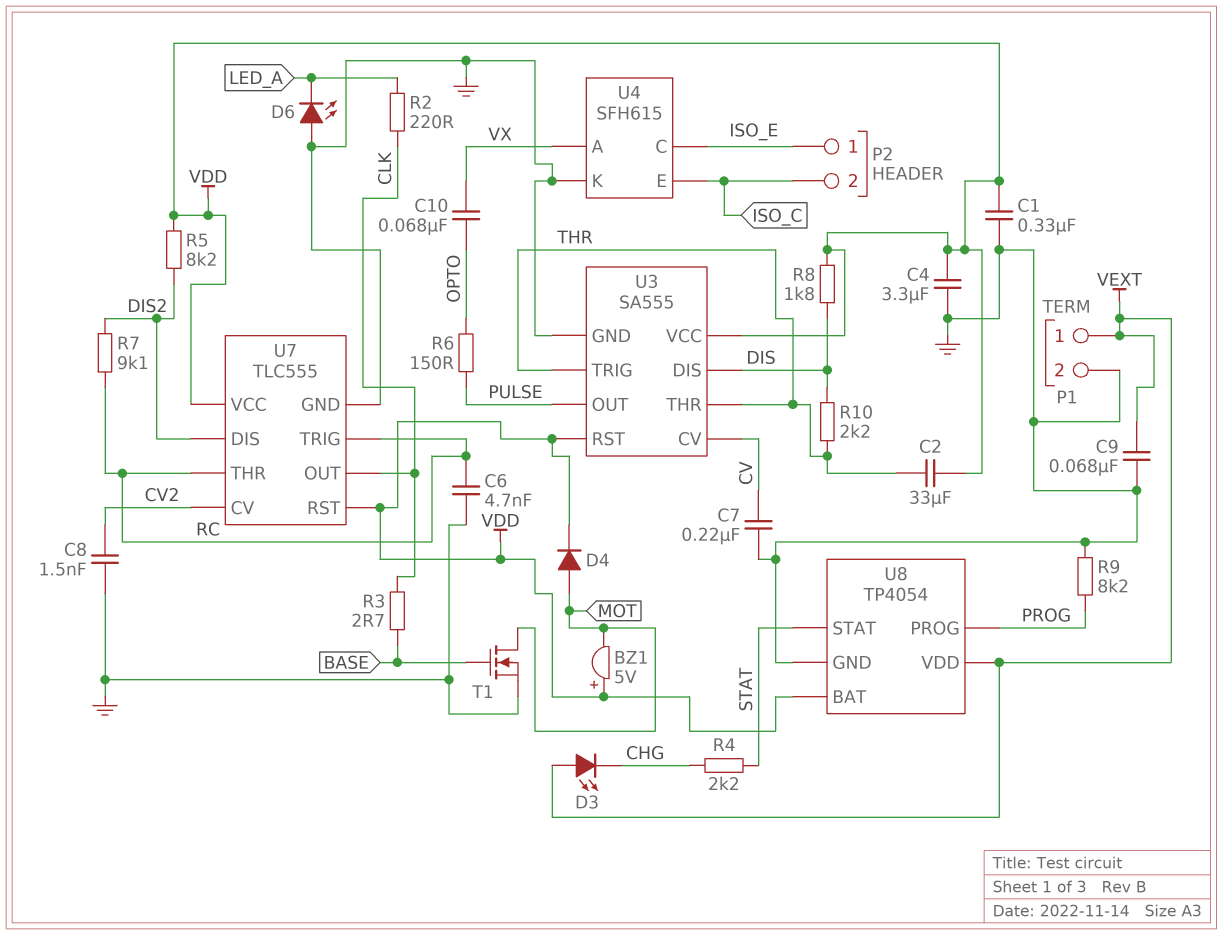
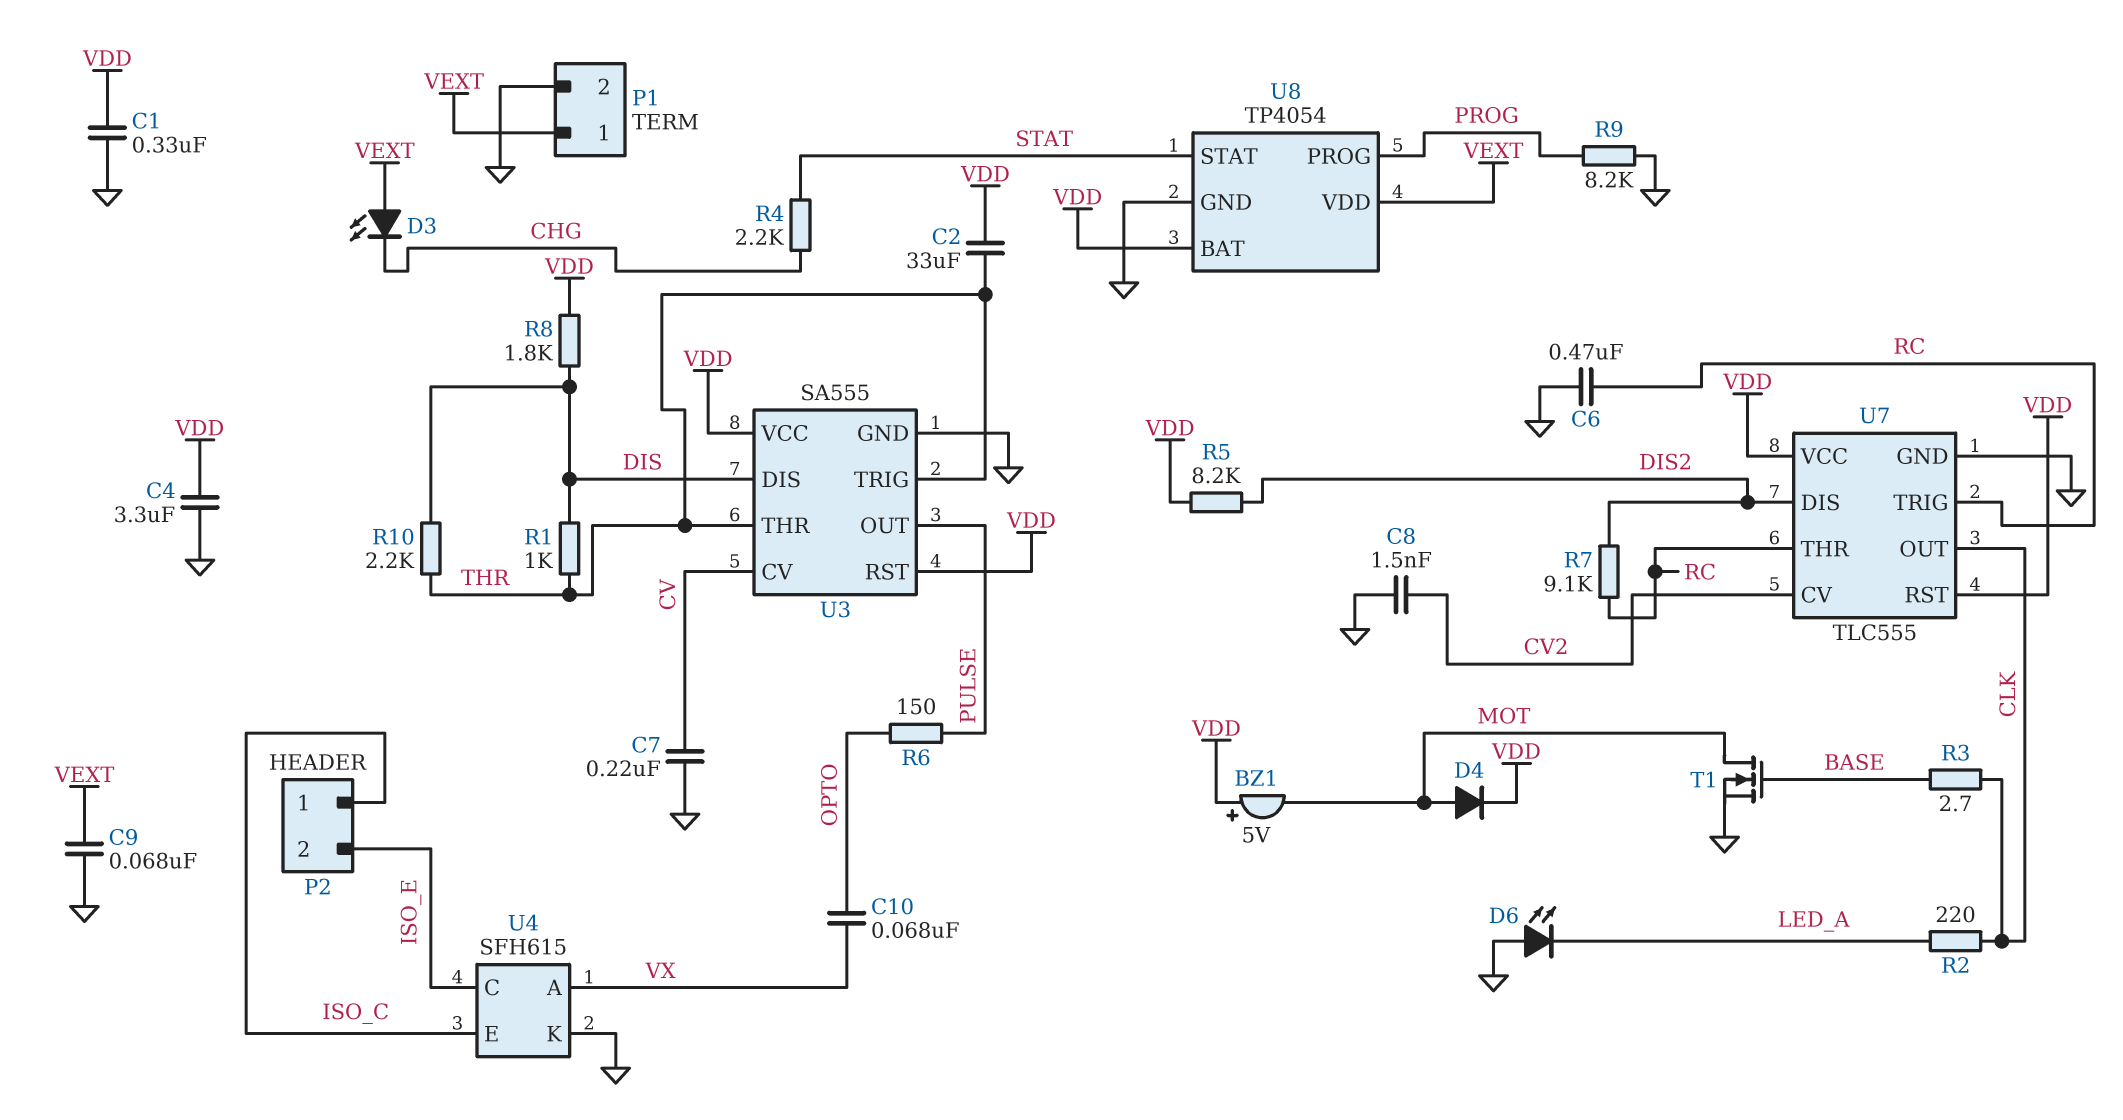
C6: 4.7nF (GND, RC) -> 470nF (GND, RC)
P2 pin 1: ISO_E -> ISO_C
P2 pin 2: ISO_C -> ISO_E
R1: none -> 1k (DIS, THR)

